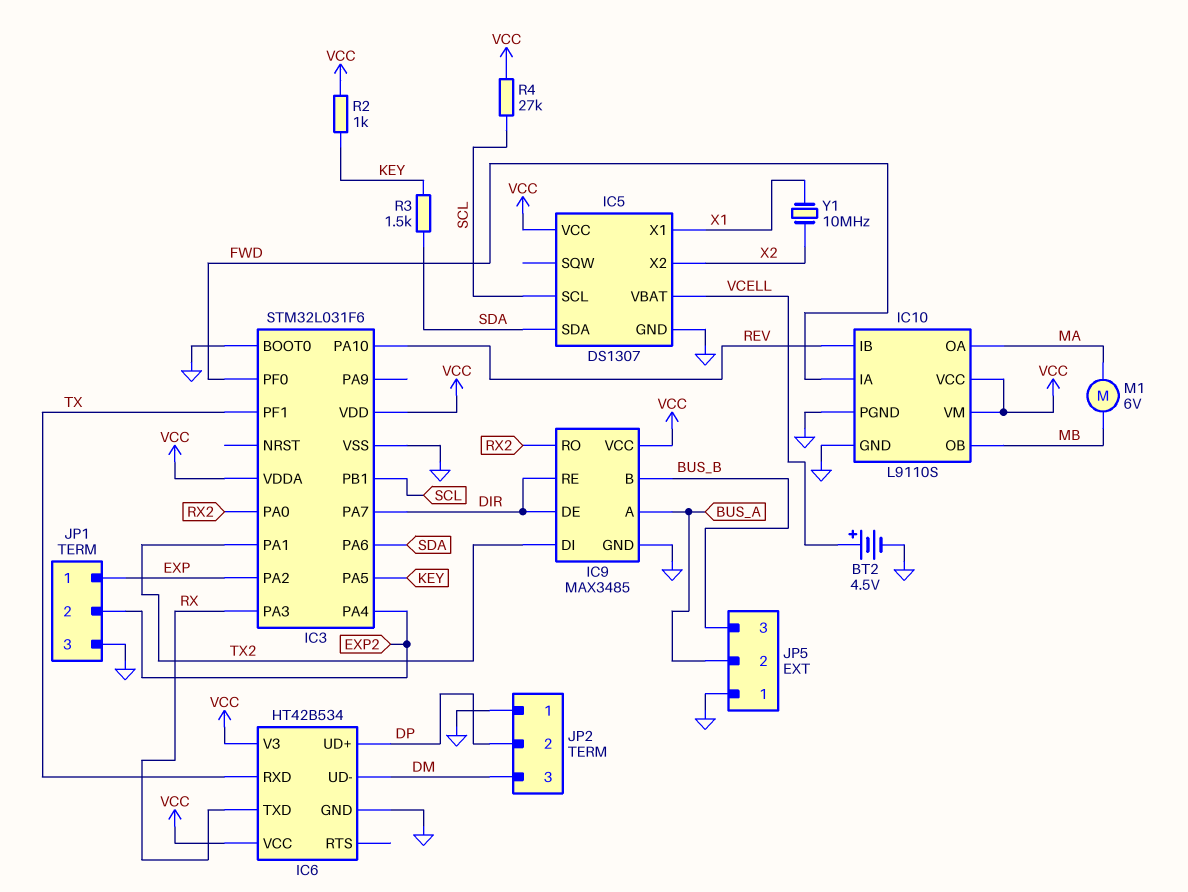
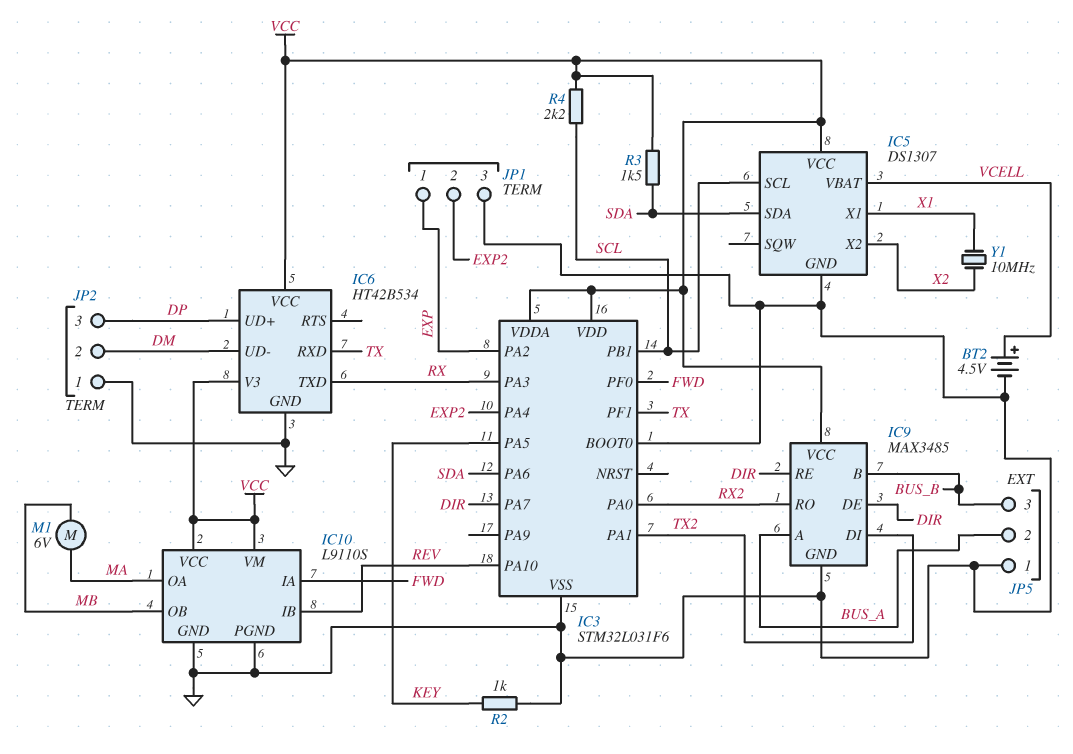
JP2 pin 2: DP -> DM
JP2 pin 3: DM -> DP
R2: 1k (KEY, VCC) -> 1k (GND, KEY)
R3: 1.5k (KEY, SDA) -> 1.5k (SDA, VCC)
R4: 27k (SCL, VCC) -> 2.2k (SCL, VCC)

